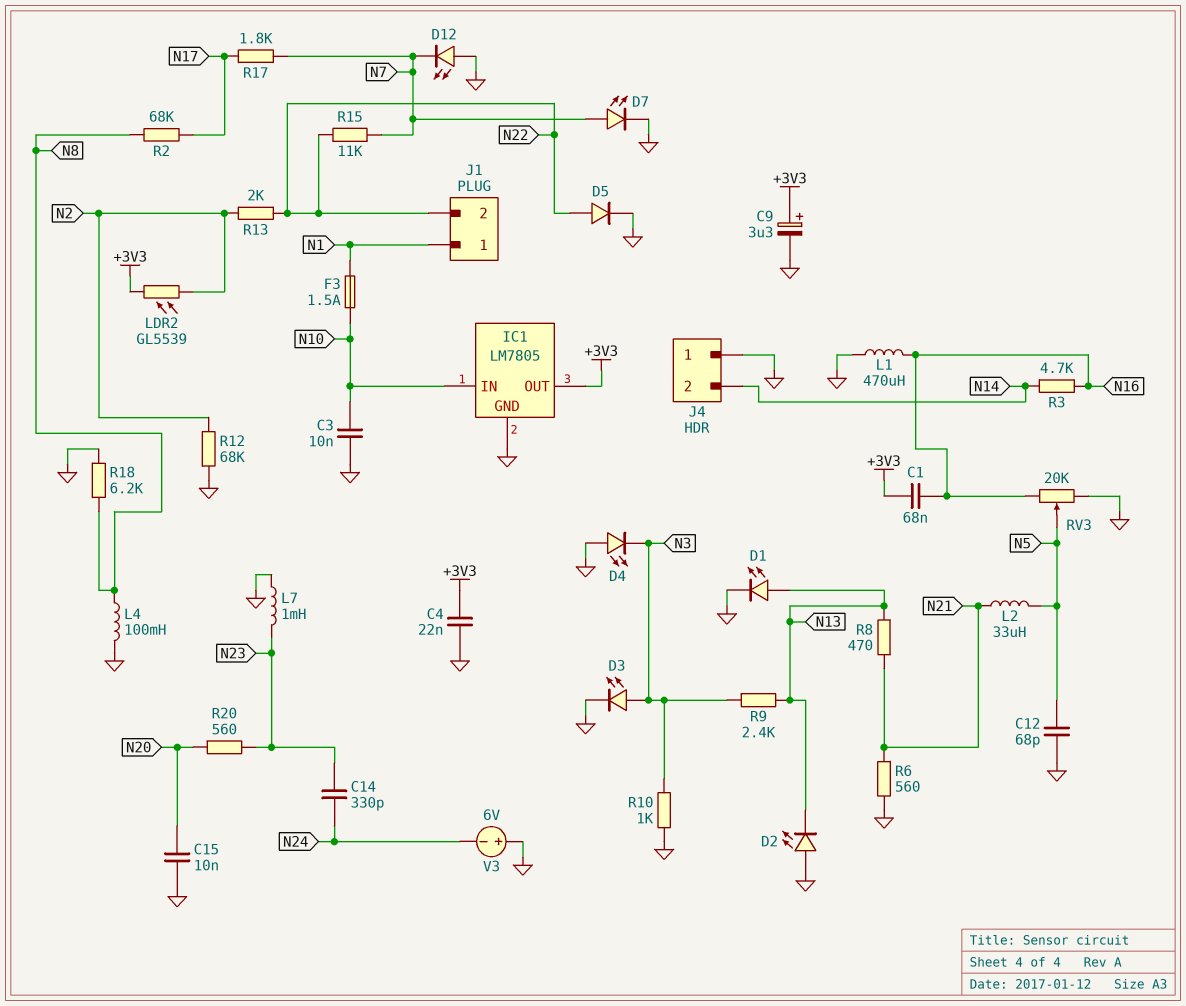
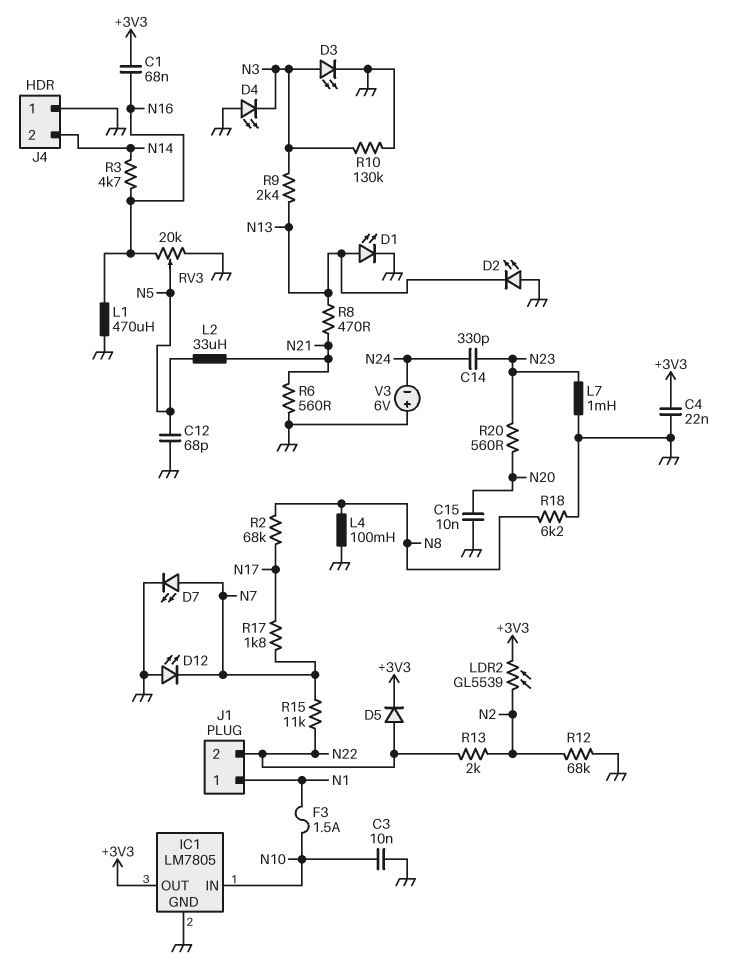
C9: 3.3uF (plus +3V3, minus GND) -> none
D5: diode (A N22, K GND) -> diode (A N22, K +3V3)
R10: 1k (GND, N3) -> 130k (GND, N3)

